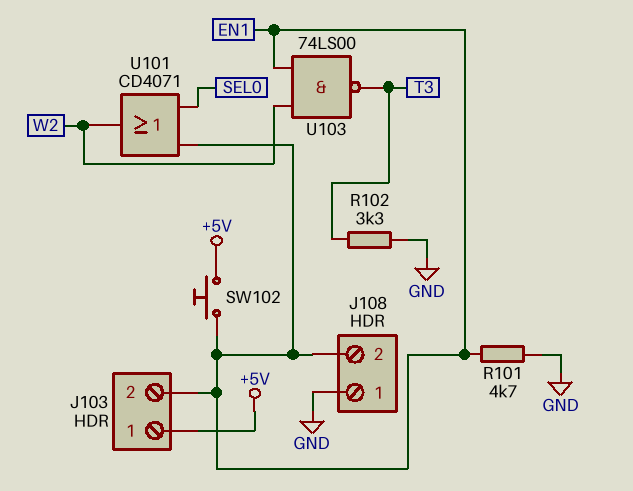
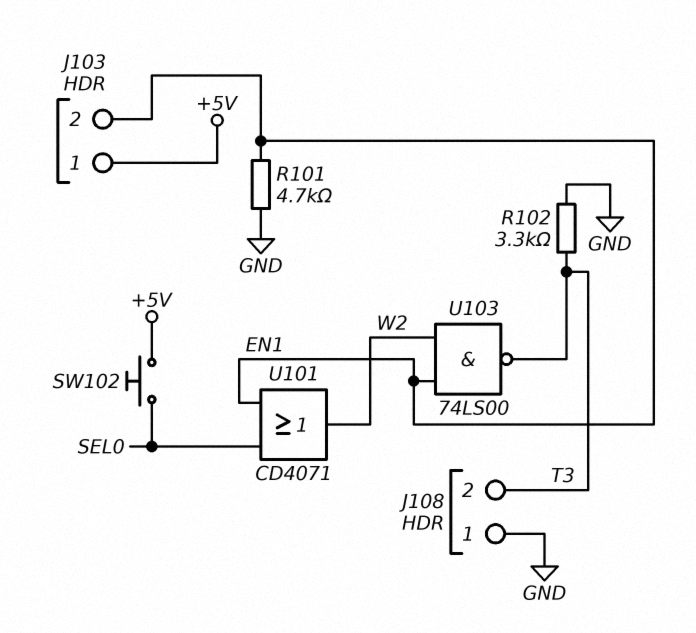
J108 pin 2: EN1 -> T3
SW102: button (+5V, EN1) -> button (+5V, SEL0)

